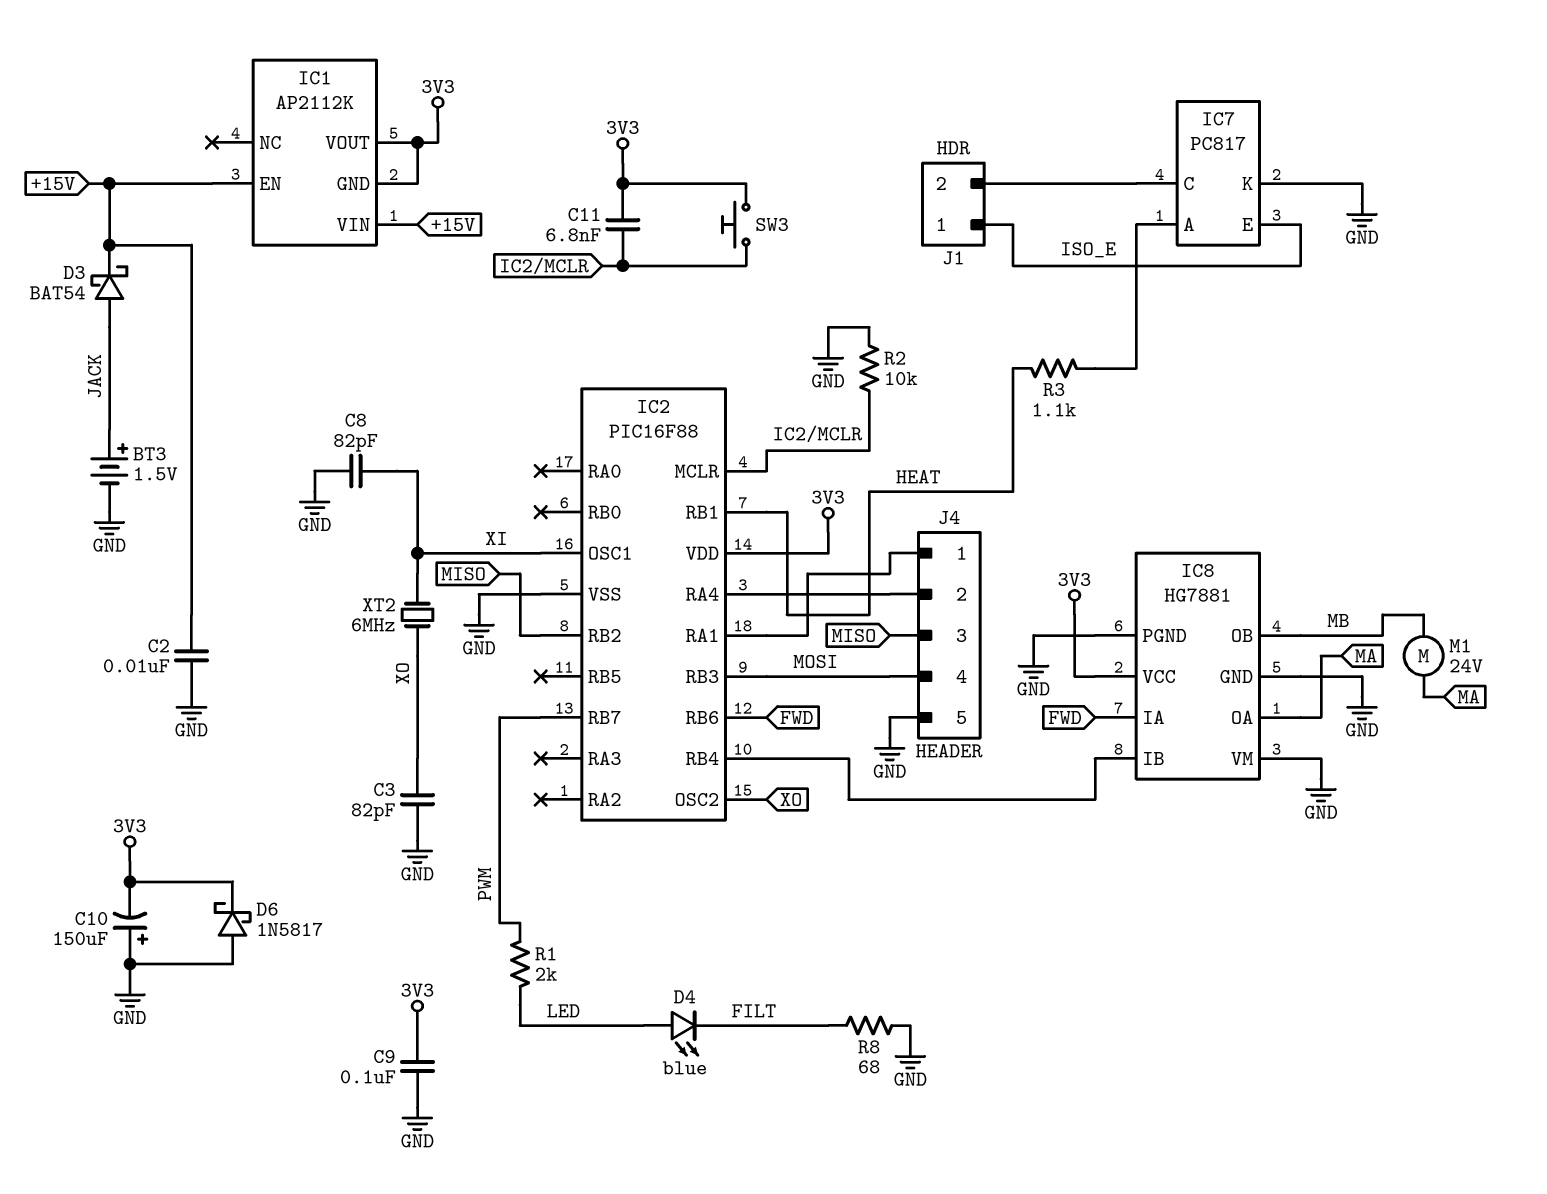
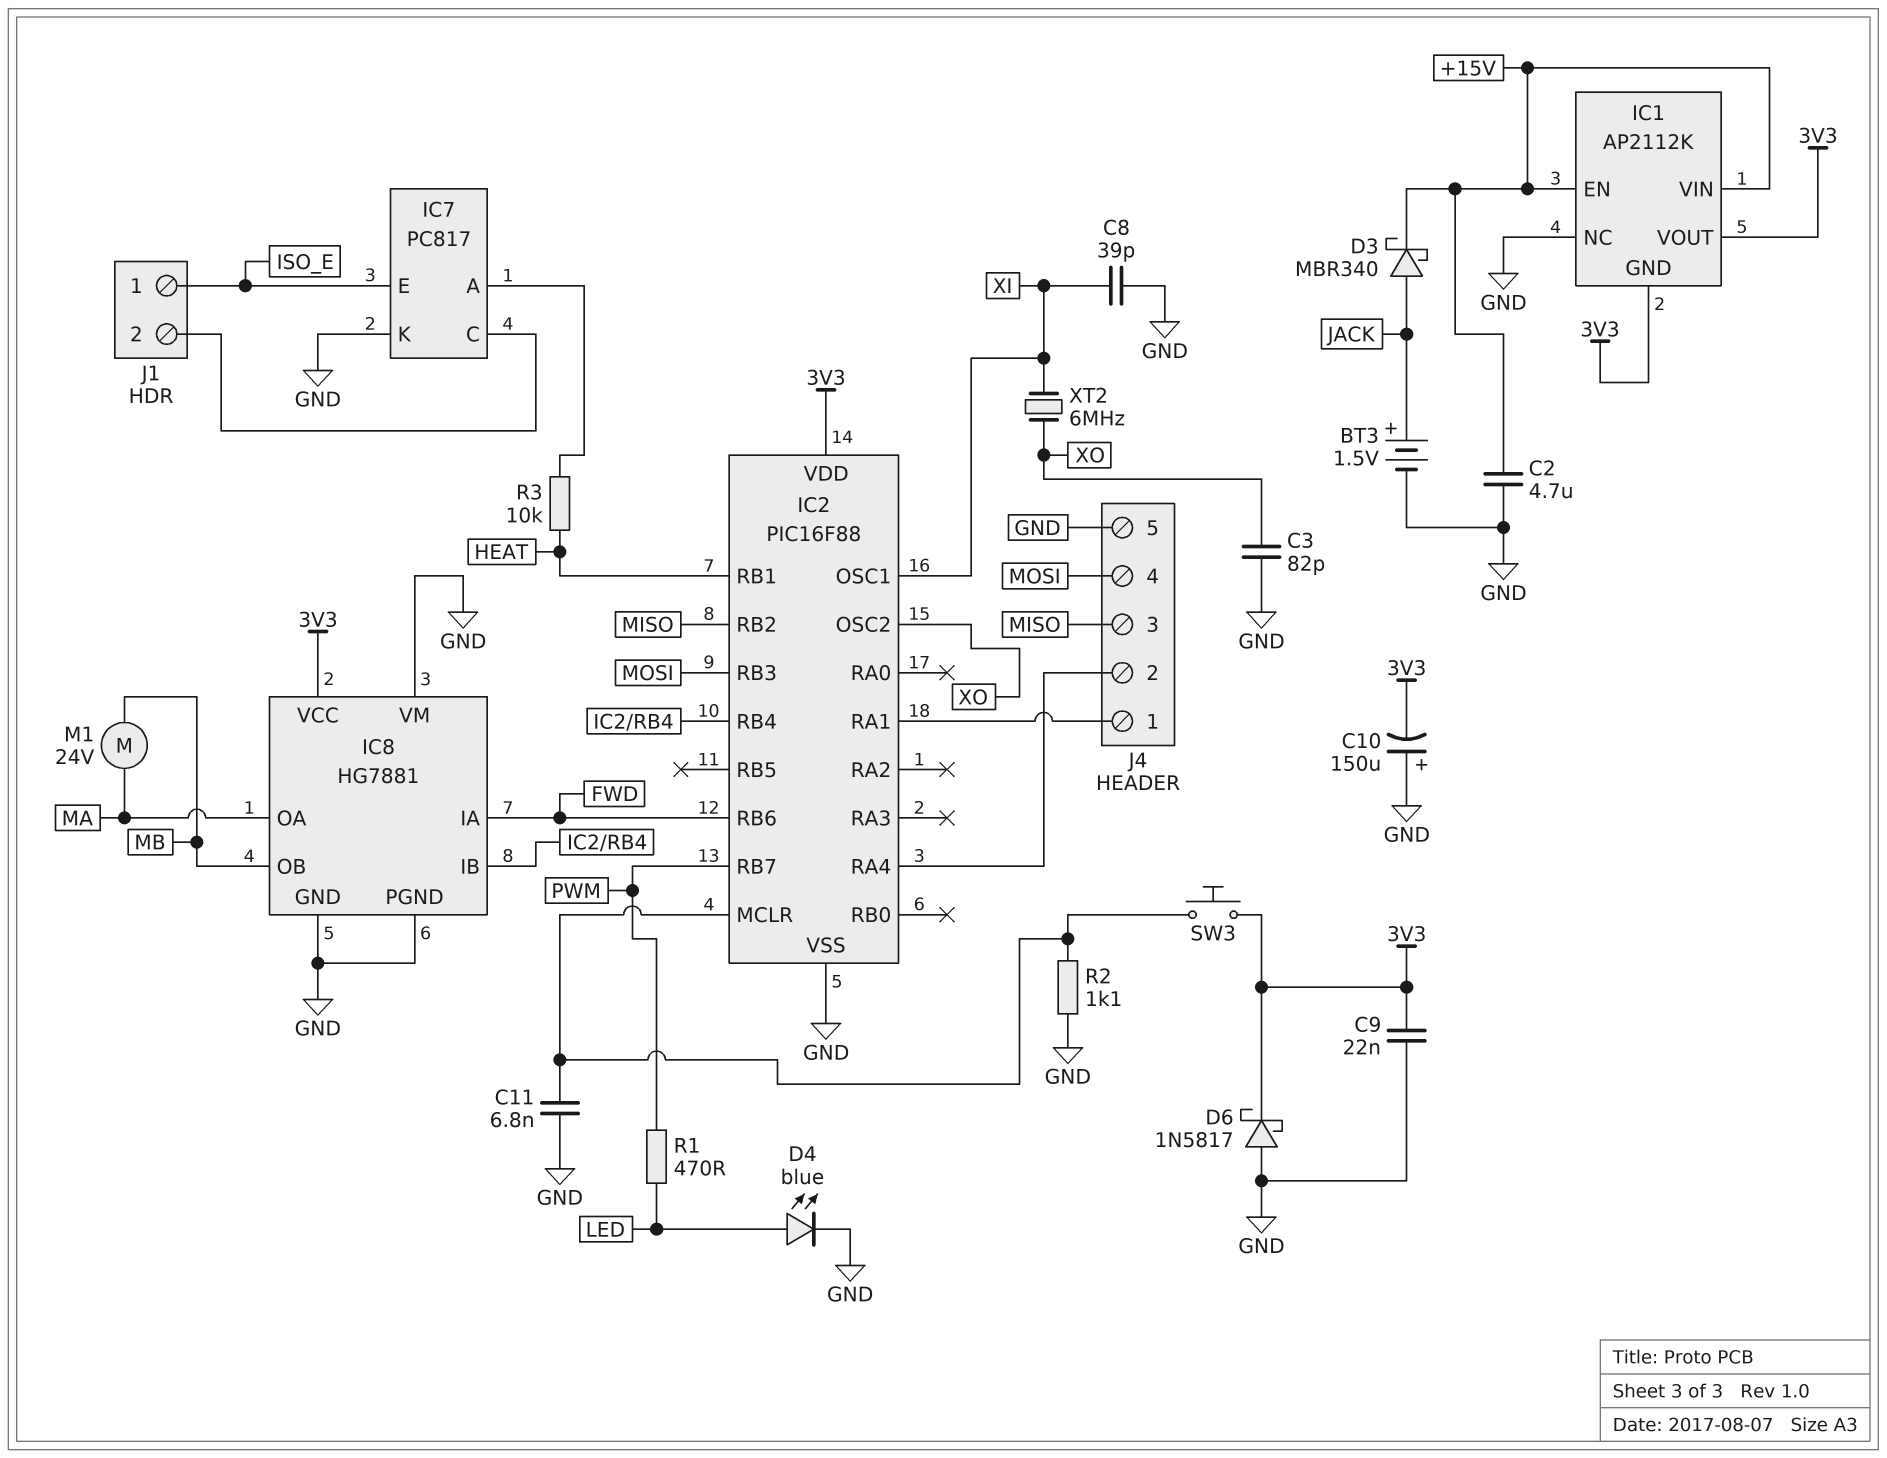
C2: 10nF (+15V, GND) -> 4.7uF (+15V, GND)
C8: 82pF (GND, XI) -> 39pF (GND, XI)
C9: 100nF (3V3, GND) -> 22nF (3V3, GND)
C11: 6.8nF (3V3, IC2/MCLR) -> 6.8nF (GND, IC2/MCLR)
D3: schottky BAT54 (A JACK, K +15V) -> schottky MBR340 (A JACK, K +15V)
D4: LED blue (A LED, K FILT) -> LED blue (A LED, K GND)
IC1 pin NC: none -> GND
R1: 2k (LED, PWM) -> 470 (LED, PWM)
R2: 10k (GND, IC2/MCLR) -> 1.1k (GND, IC2/MCLR)
R3: 1.1k (HEAT, IC7/A) -> 10k (HEAT, IC7/A)
R8: 68 (FILT, GND) -> none

